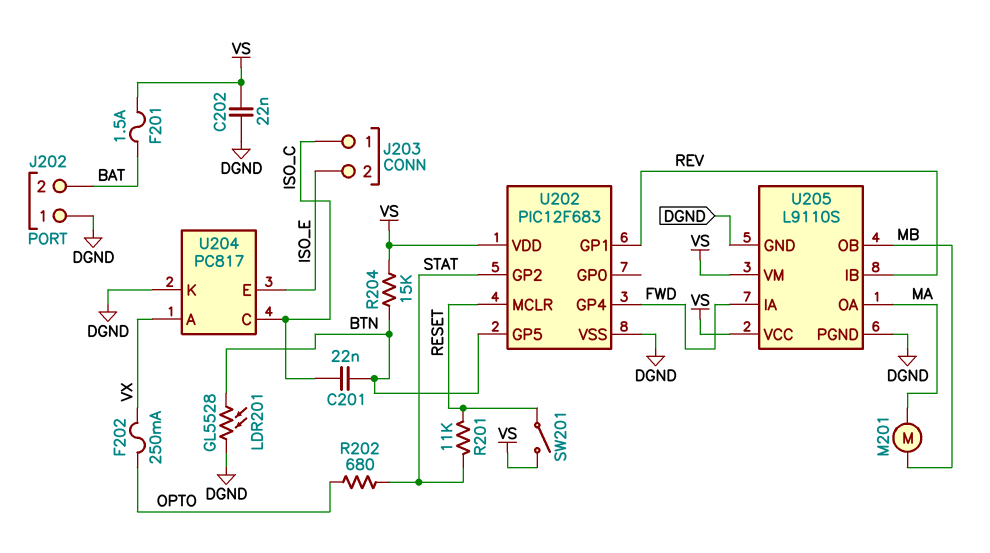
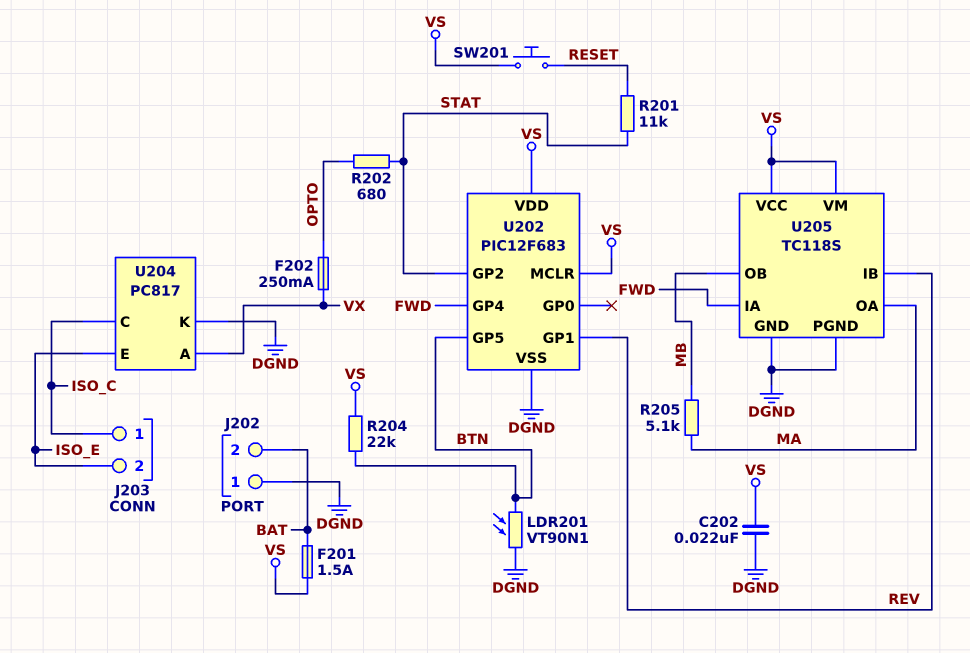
C201: 22nF (BTN, ISO_C) -> none
LDR201: GL5528 (BTN, DGND) -> VT90N1 (BTN, DGND)
M201: motor (MA, MB) -> none
R204: 15k (BTN, VS) -> 22k (BTN, VS)
R205: none -> 5.1k (MA, MB)
SW201: switch (RESET, VS) -> button (RESET, VS)
U202 pin MCLR: RESET -> VS
U205: L9110S -> TC118S

